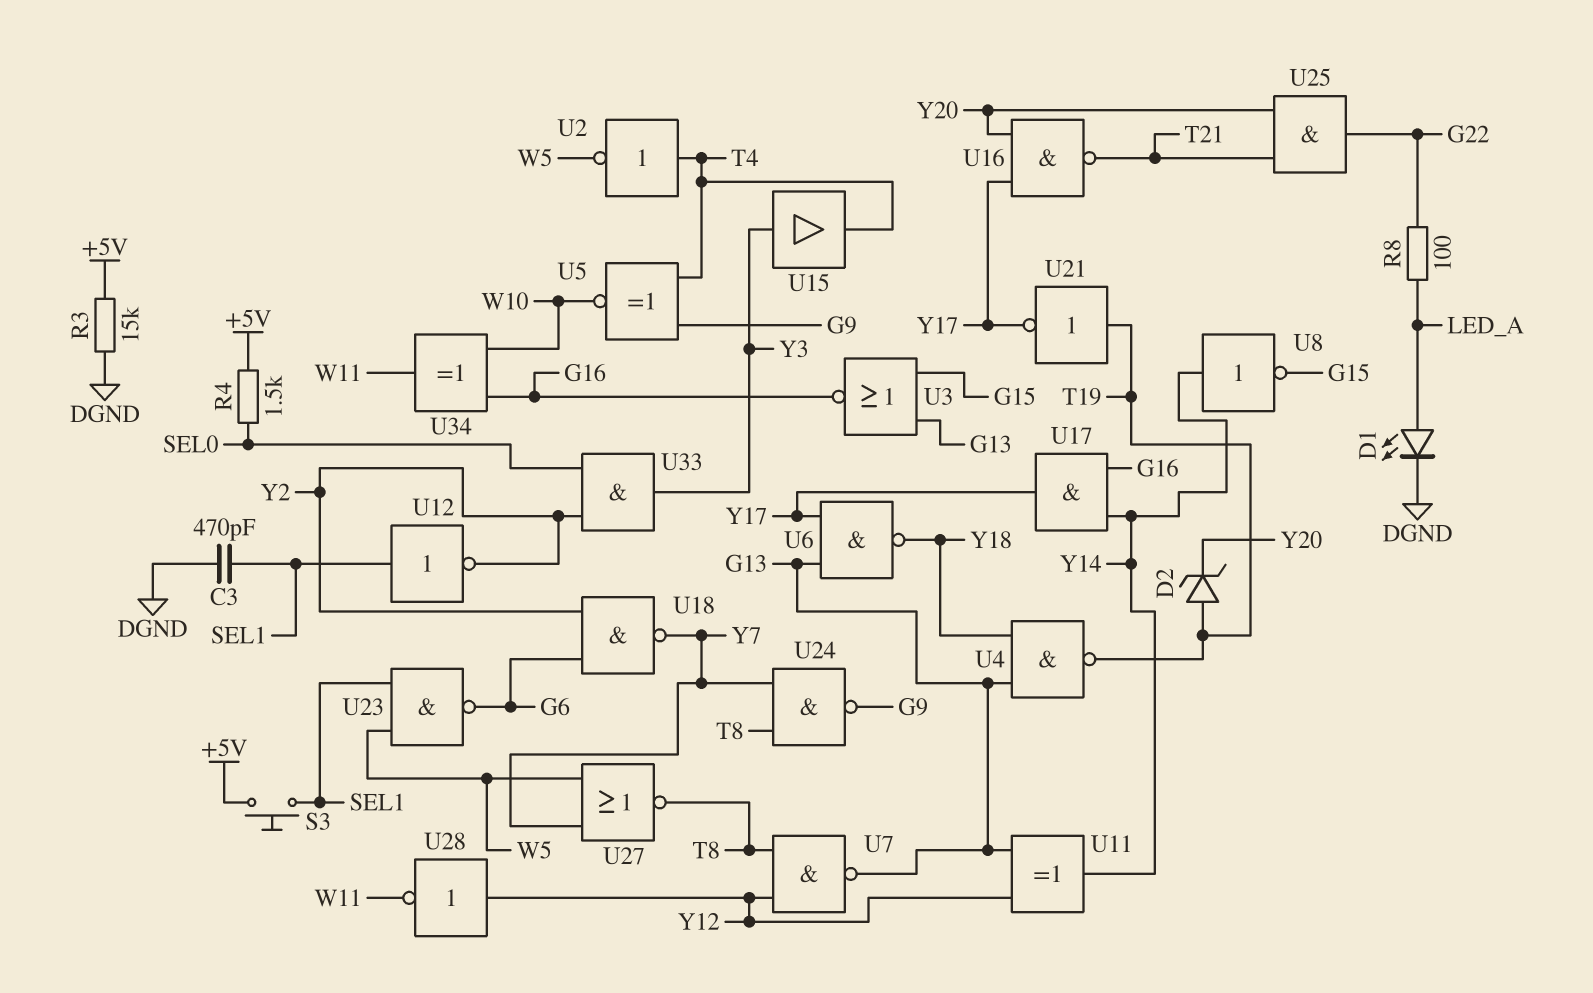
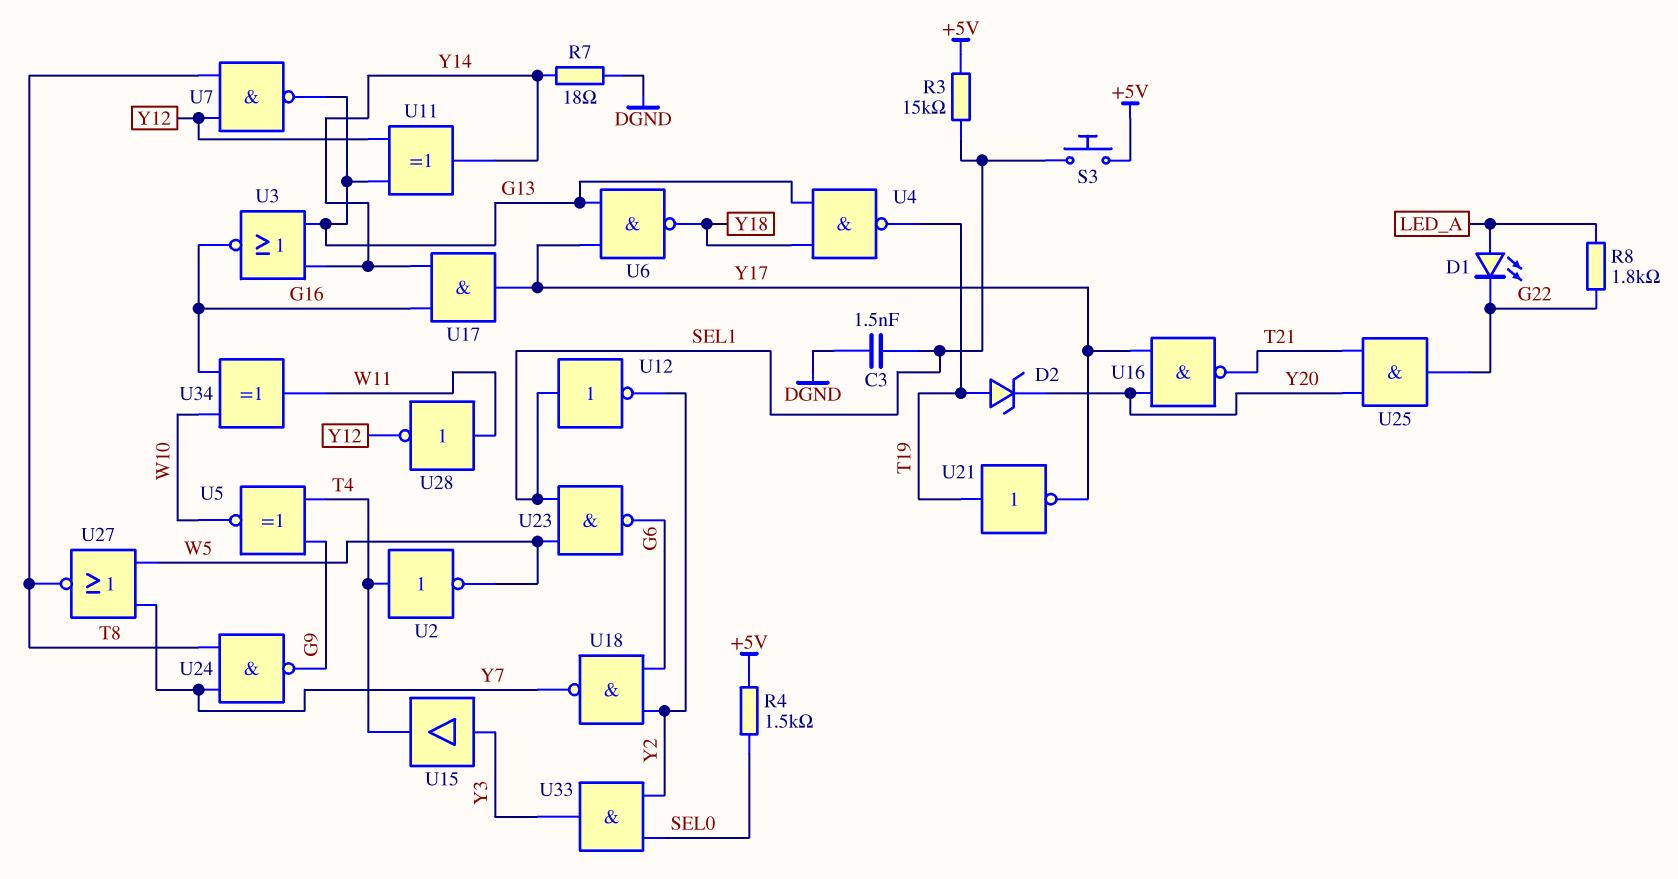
C3: 470pF (DGND, SEL1) -> 1.5nF (DGND, SEL1)
D1: LED (A LED_A, K DGND) -> LED (A LED_A, K G22)
R3: 15k (+5V, DGND) -> 15k (+5V, SEL1)
R7: none -> 18 (DGND, Y14)
R8: 100 (G22, LED_A) -> 1.8k (G22, LED_A)
U3: NOR (in G13, in G15, out G16) -> NOR (in G13, in Y14, out G16)
U8: NOT (in Y14, out G15) -> none
U28: NOT (in Y12, out W11) -> NOT (in W11, out Y12)

